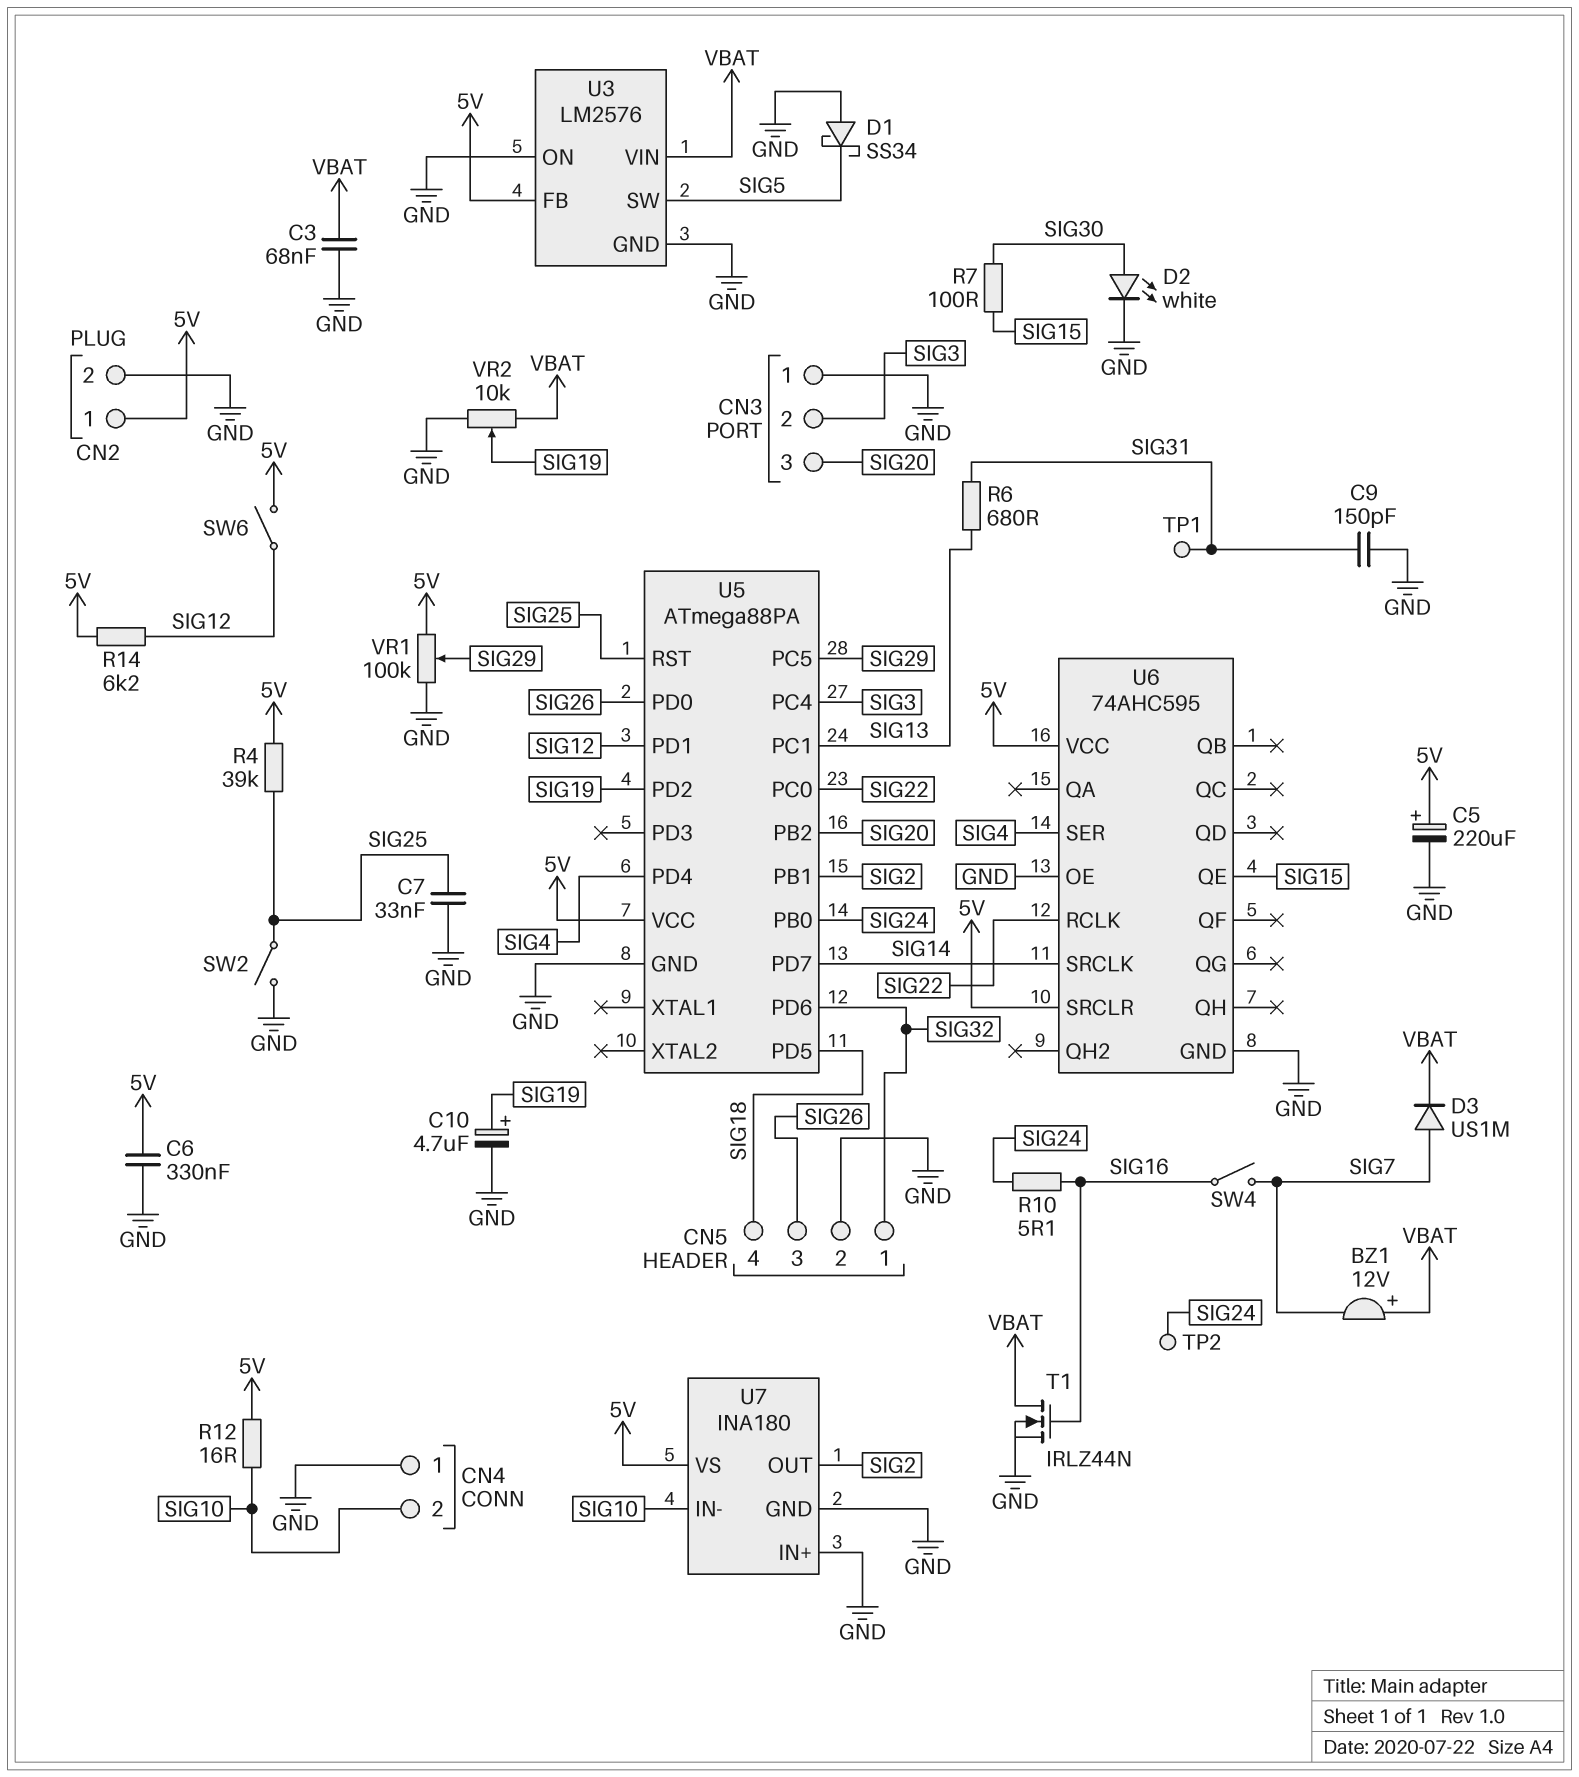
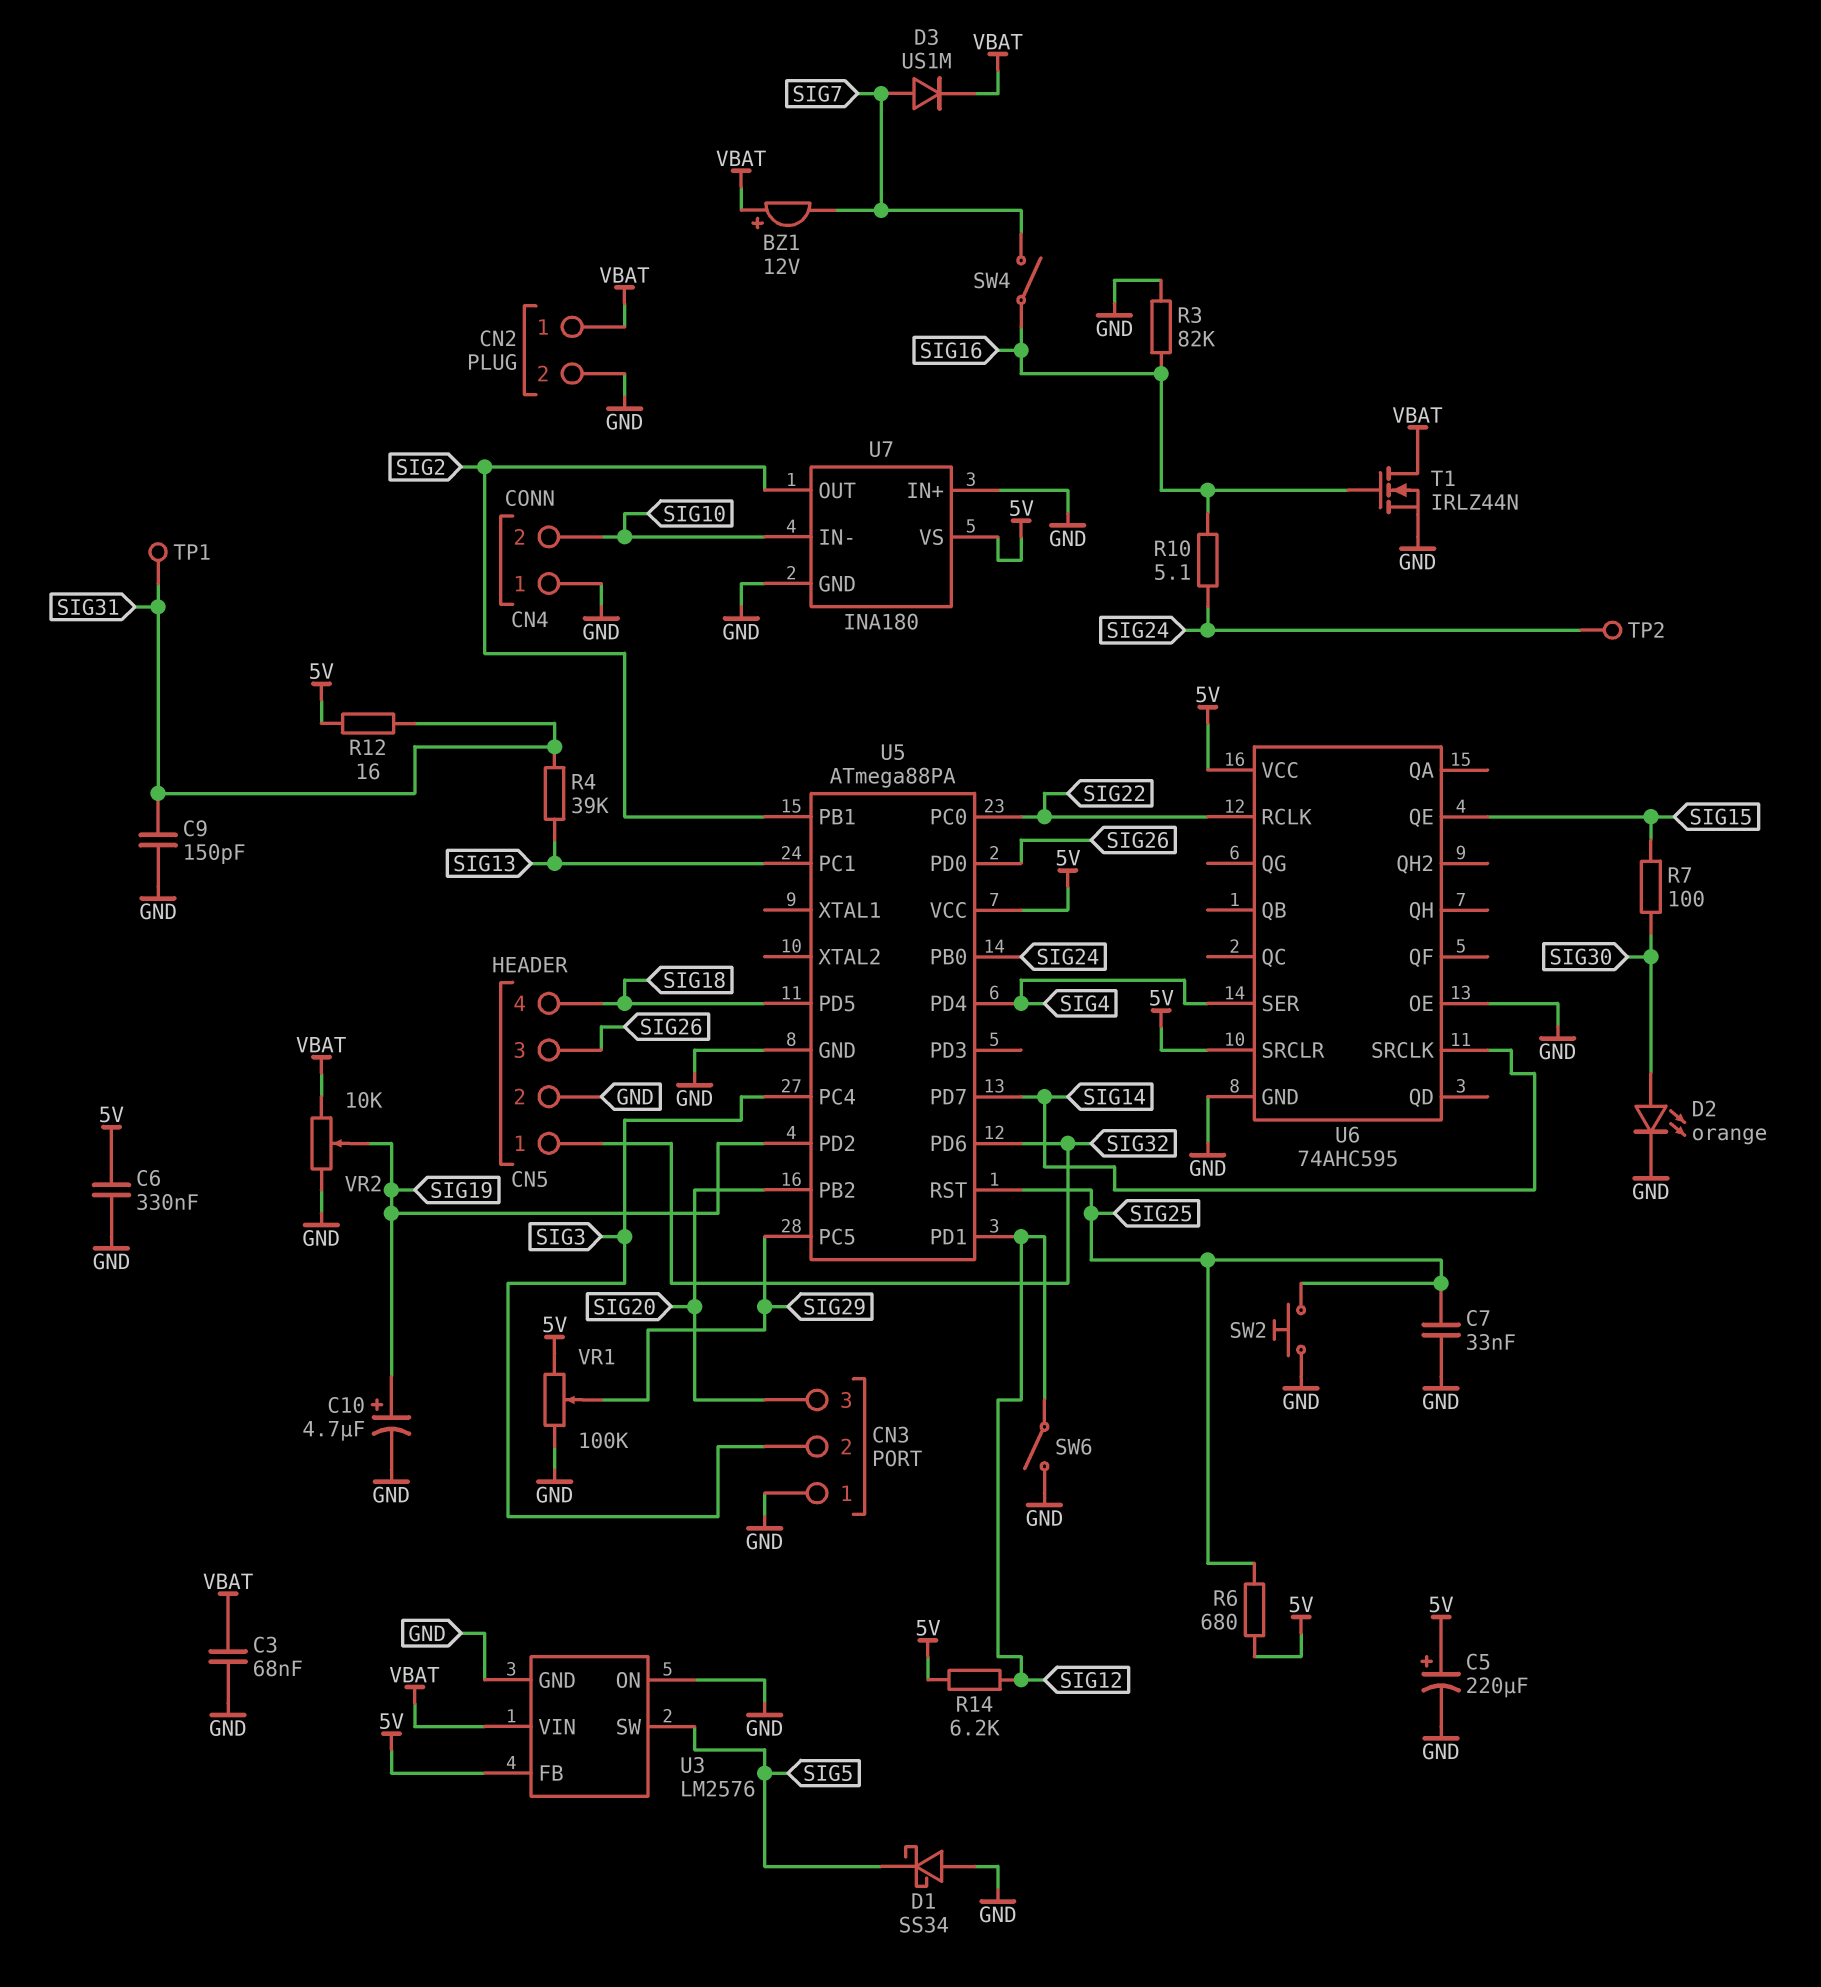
CN2 pin 1: 5V -> VBAT
D2: LED white (A SIG30, K GND) -> LED orange (A SIG30, K GND)
R3: none -> 82k (GND, SIG16)
R4: 39k (5V, SIG25) -> 39k (SIG13, SIG31)
R6: 680 (SIG13, SIG31) -> 680 (5V, SIG25)
R12: 16 (5V, SIG10) -> 16 (5V, SIG31)
SW2: switch (GND, SIG25) -> button (GND, SIG25)
SW6: switch (5V, SIG12) -> switch (GND, SIG12)

